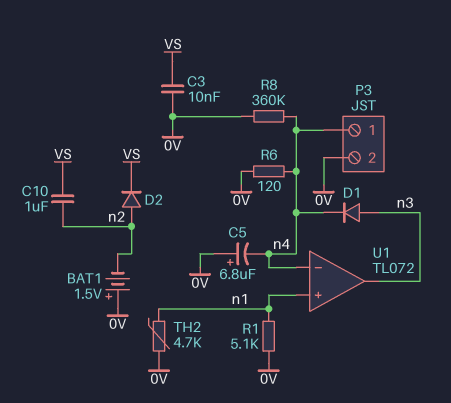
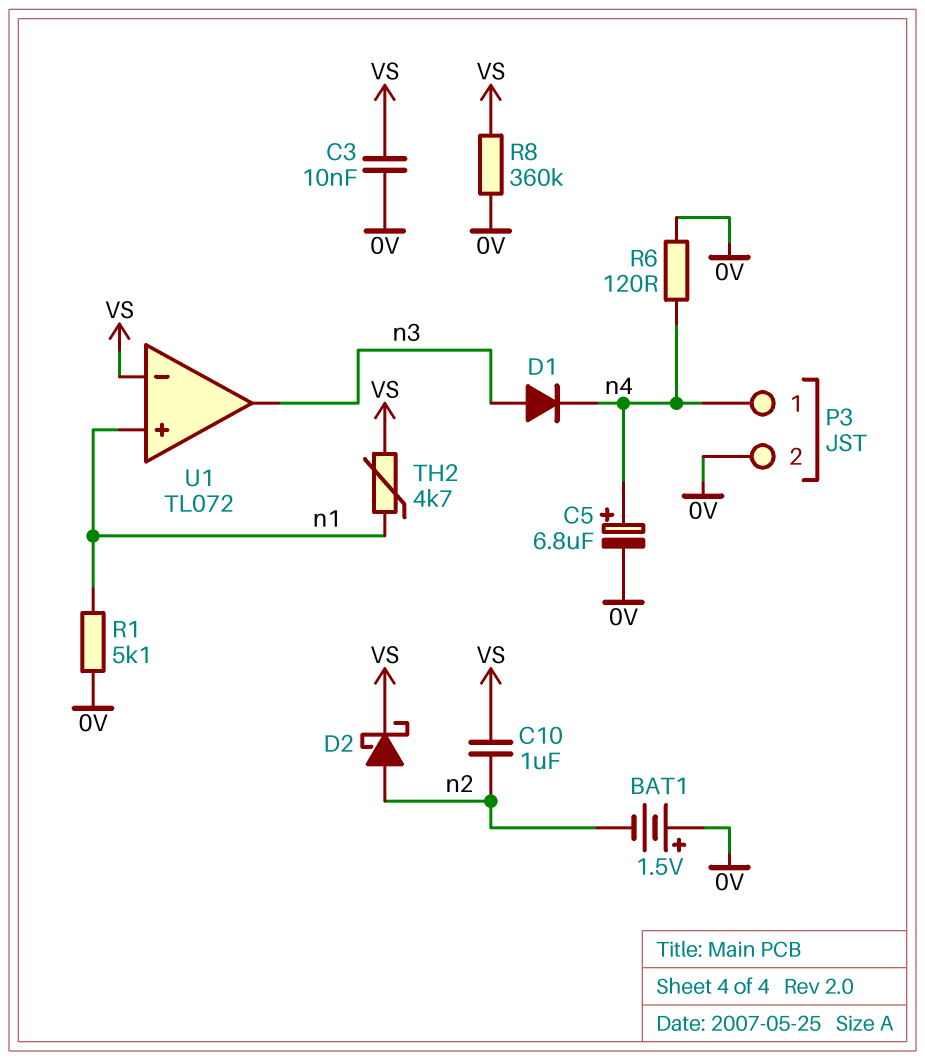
C5: 6.8uF (plus 0V, minus n4) -> 6.8uF (plus n4, minus 0V)
D2: diode (A n2, K VS) -> schottky (A n2, K VS)
R8: 360k (0V, n4) -> 360k (0V, VS)
TH2: 4.7k (0V, n1) -> 4.7k (VS, n1)
U1 pin in-: n4 -> VS

